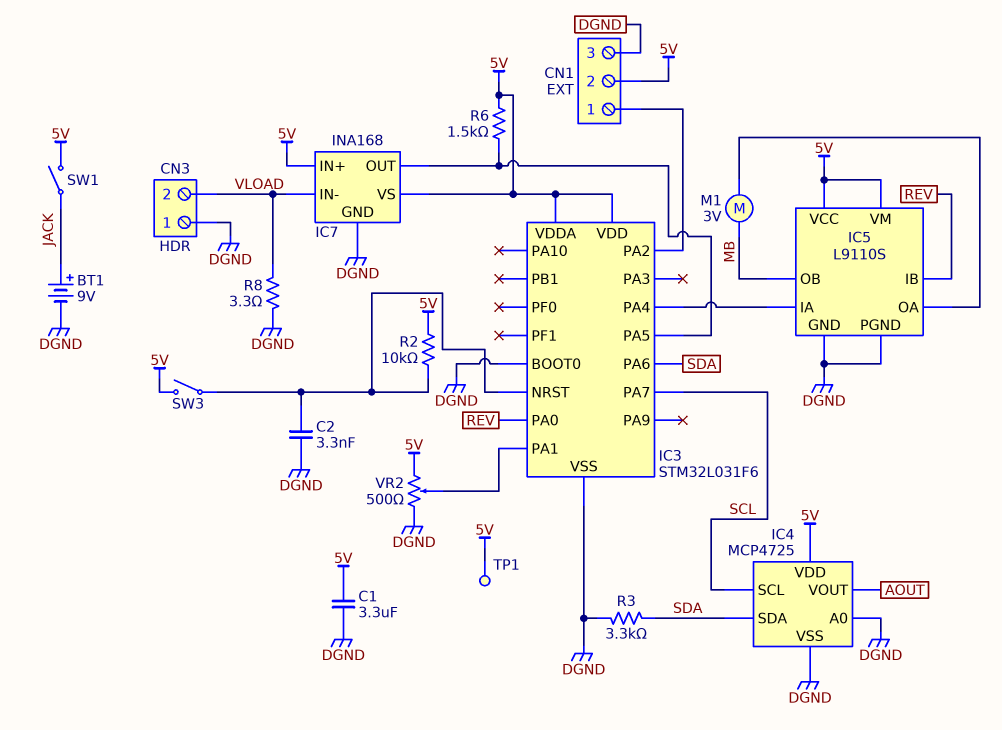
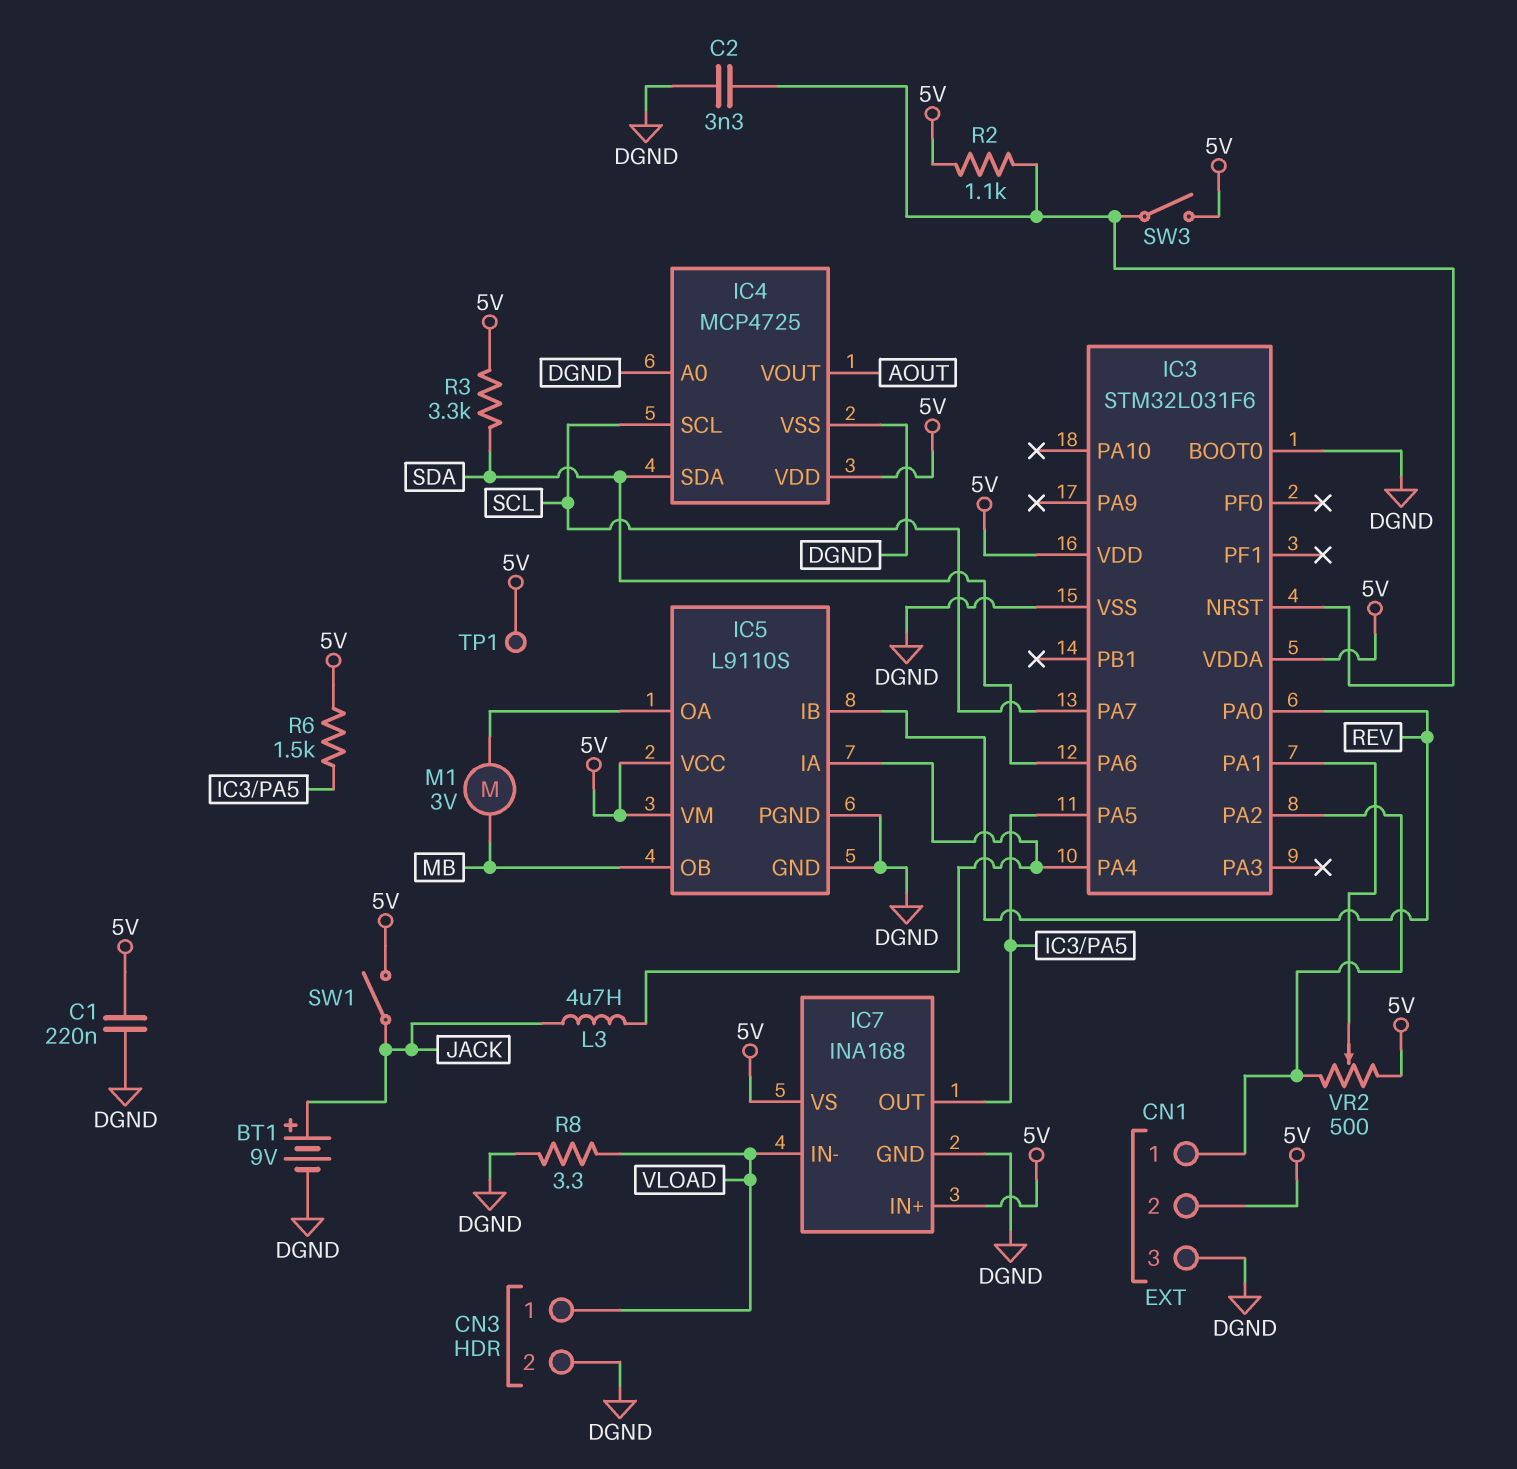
C1: 3.3uF (5V, DGND) -> 220nF (5V, DGND)
CN3 pin 1: DGND -> VLOAD
CN3 pin 2: VLOAD -> DGND
L3: none -> 4.7uH (IC3/PA4, JACK)
R2: 10k (5V, IC3/NRST) -> 1.1k (5V, IC3/NRST)
R3: 3.3k (DGND, SDA) -> 3.3k (5V, SDA)
VR2: 500 (5V, DGND, wiper IC3/PA1) -> 500 (5V, CN1/1, wiper IC3/PA1)

